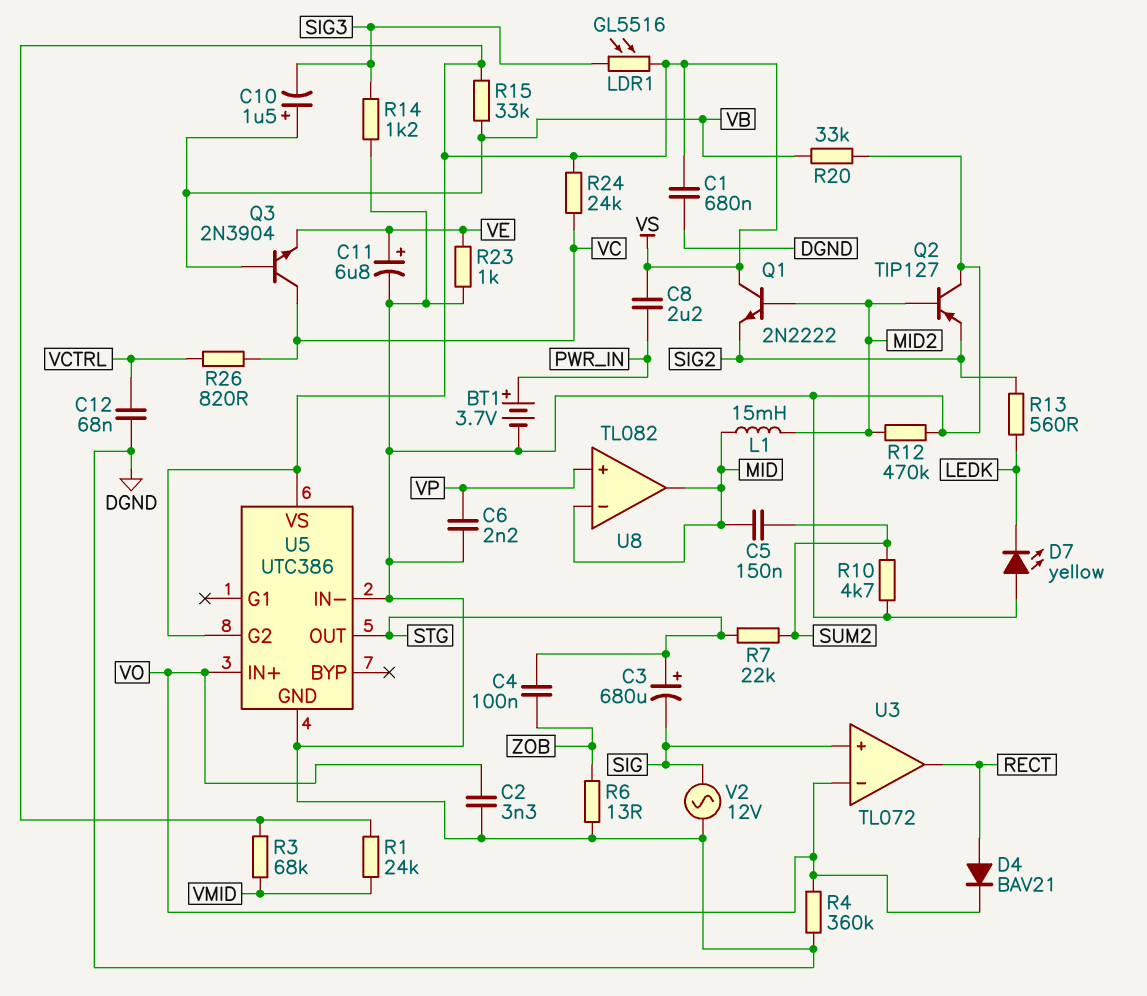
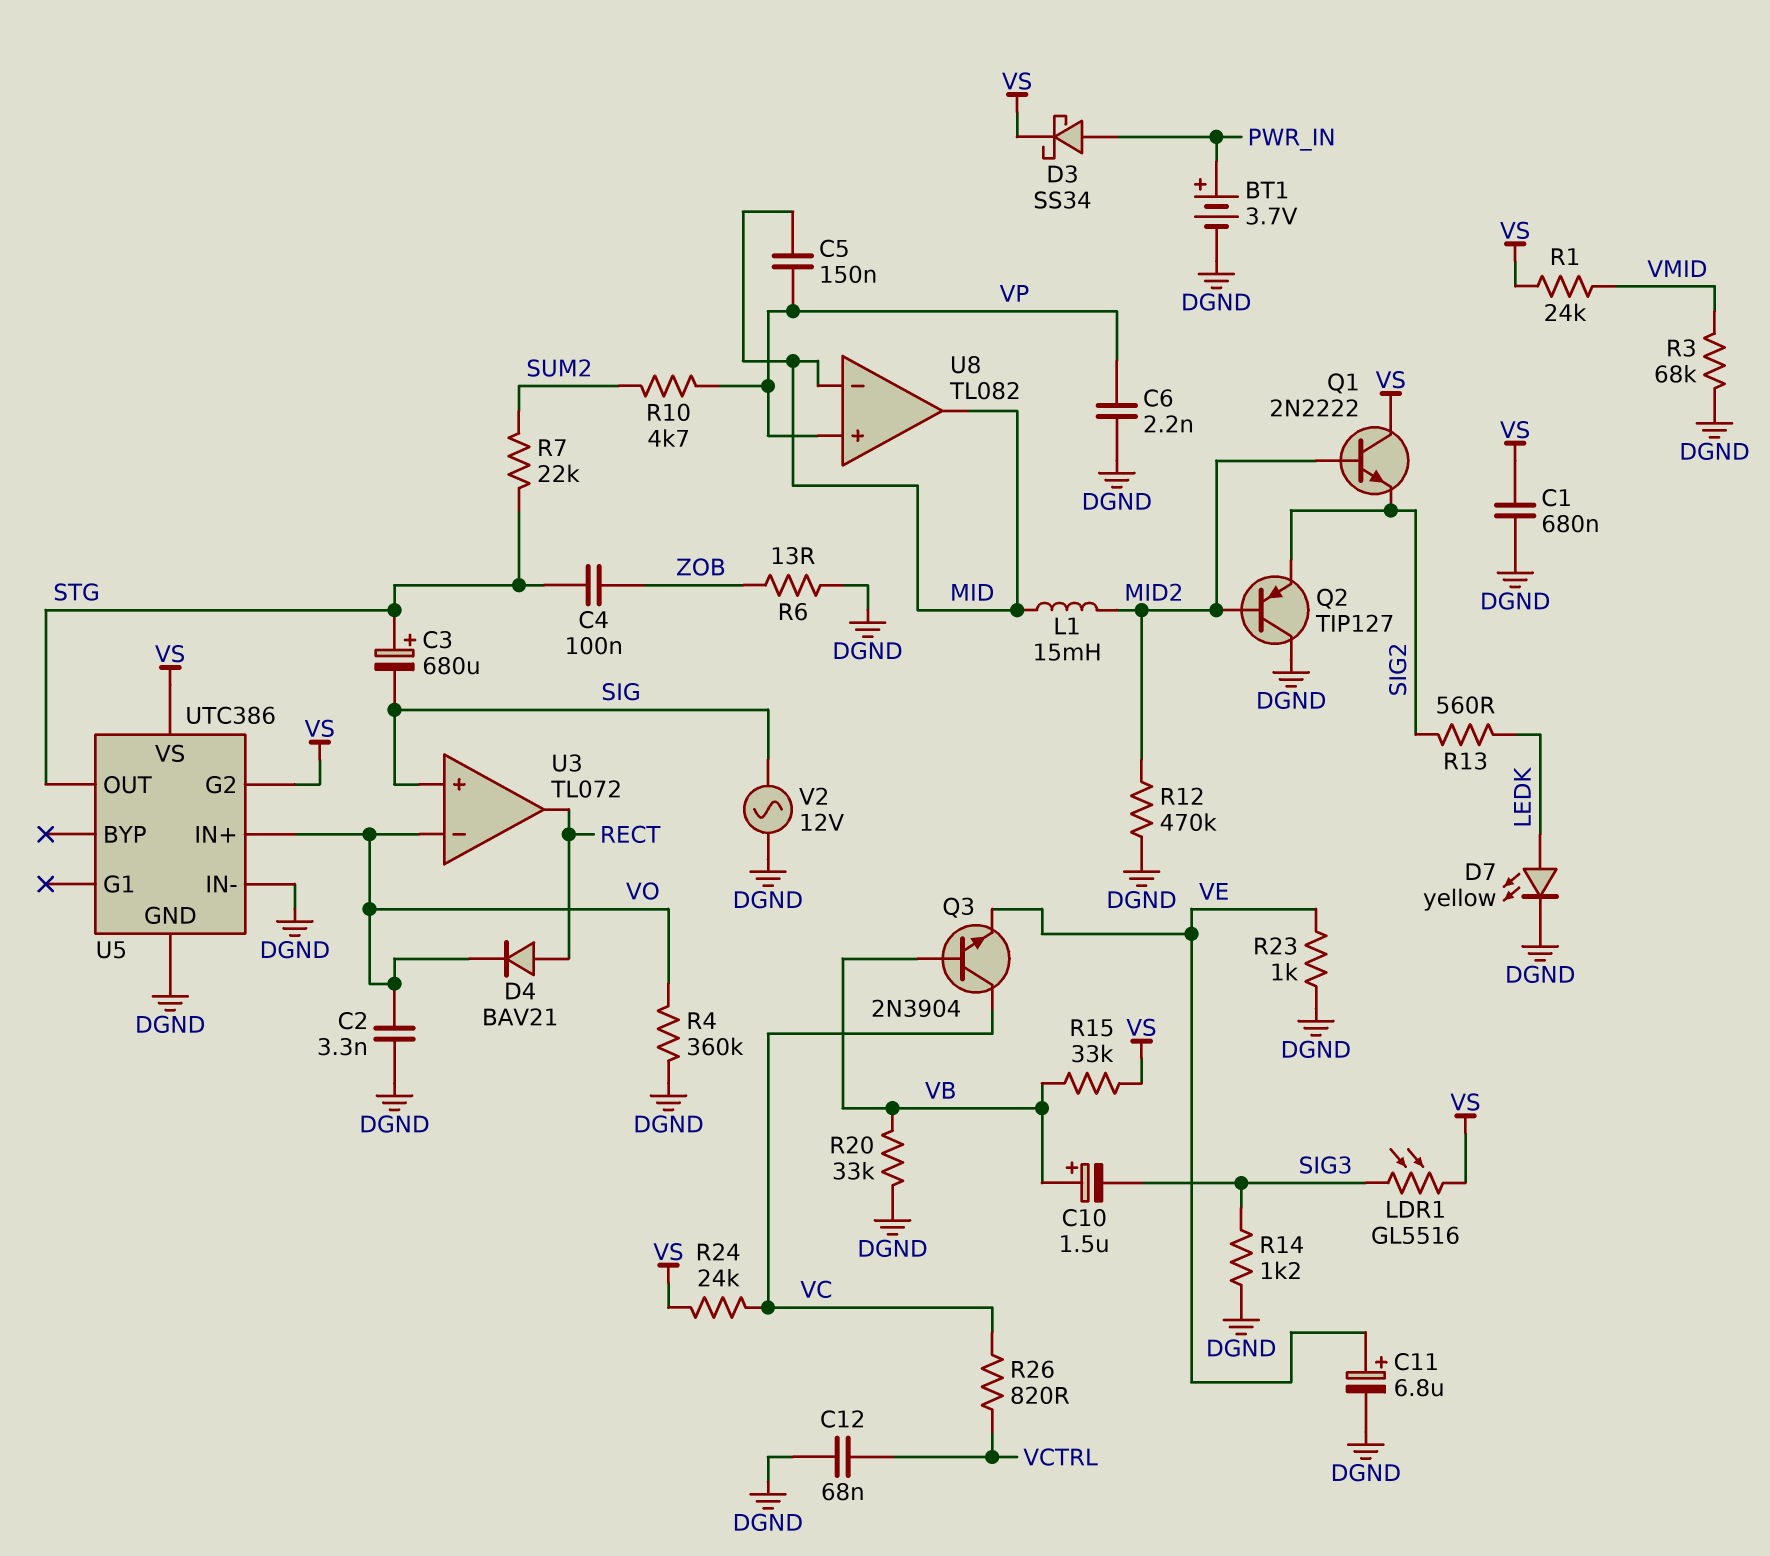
C5: 150nF (MID, SUM2) -> 150nF (MID, VP)
C8: 2.2uF (PWR_IN, VS) -> none
D3: none -> schottky SS34 (A PWR_IN, K VS)
D7: LED yellow (A DGND, K LEDK) -> LED yellow (A LEDK, K DGND)
R3: 68k (VMID, VS) -> 68k (DGND, VMID)
R10: 4.7k (DGND, SUM2) -> 4.7k (SUM2, VP)

